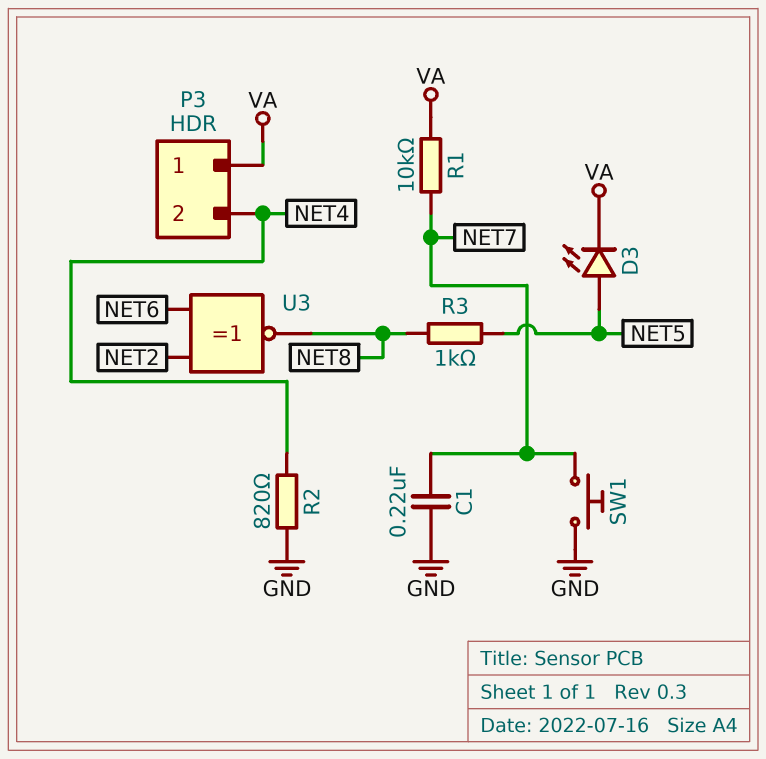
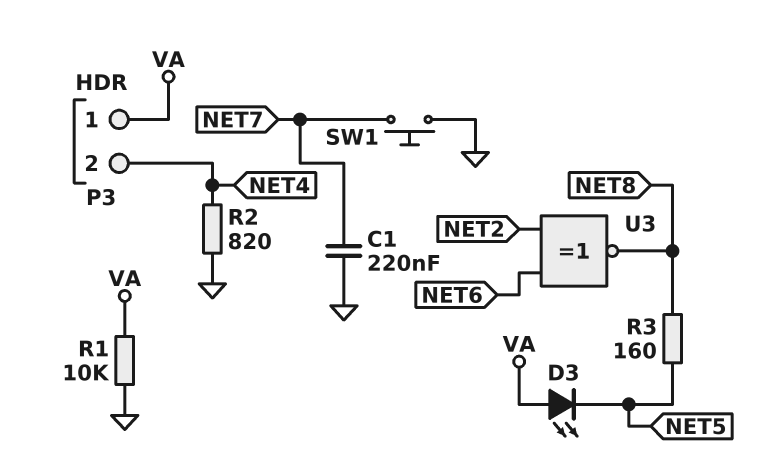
D3: LED (A NET5, K VA) -> LED (A VA, K NET5)
R1: 10k (NET7, VA) -> 10k (GND, VA)
R3: 1k (NET5, NET8) -> 160 (NET5, NET8)

